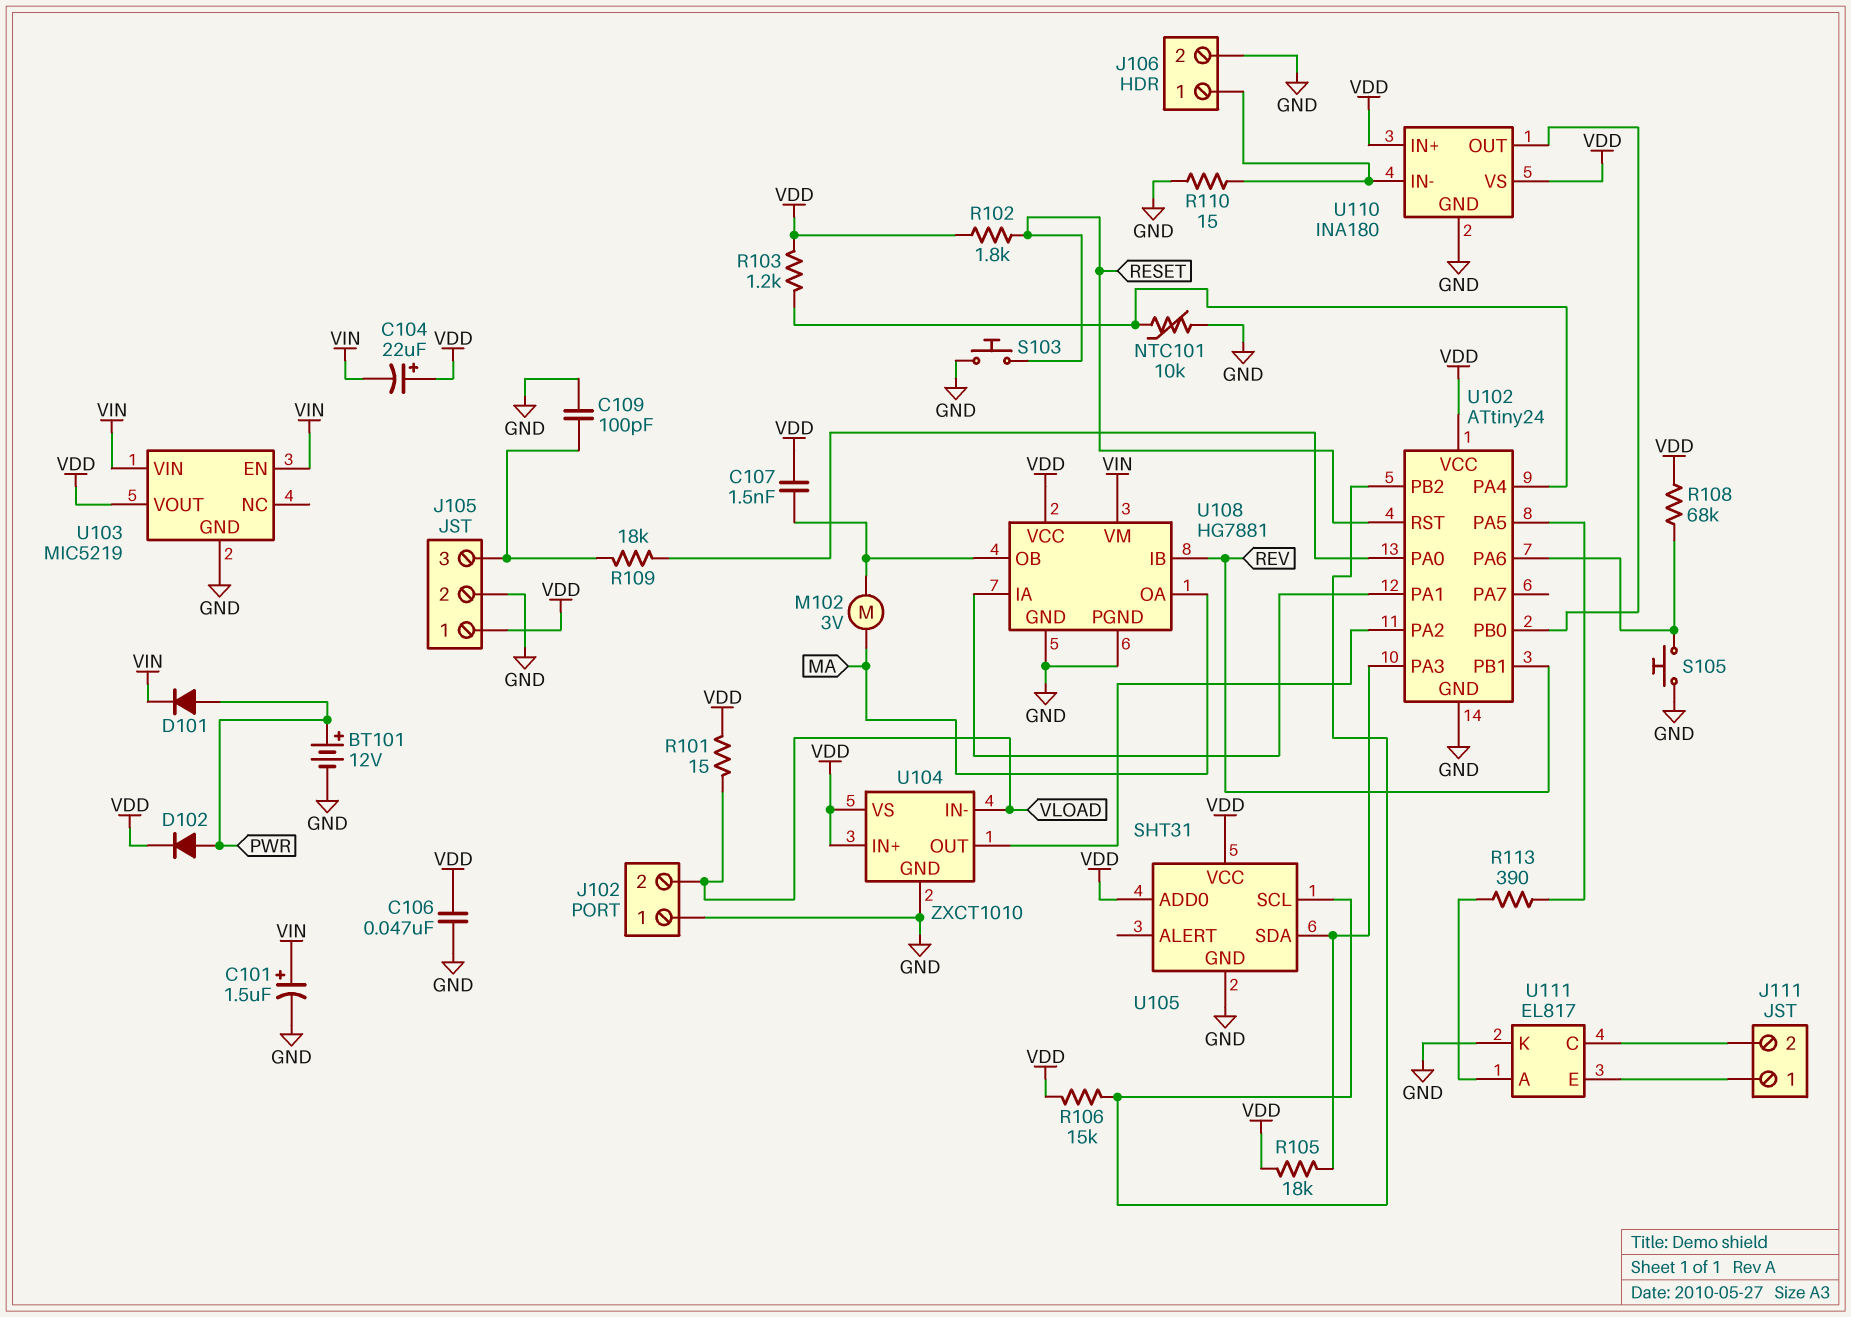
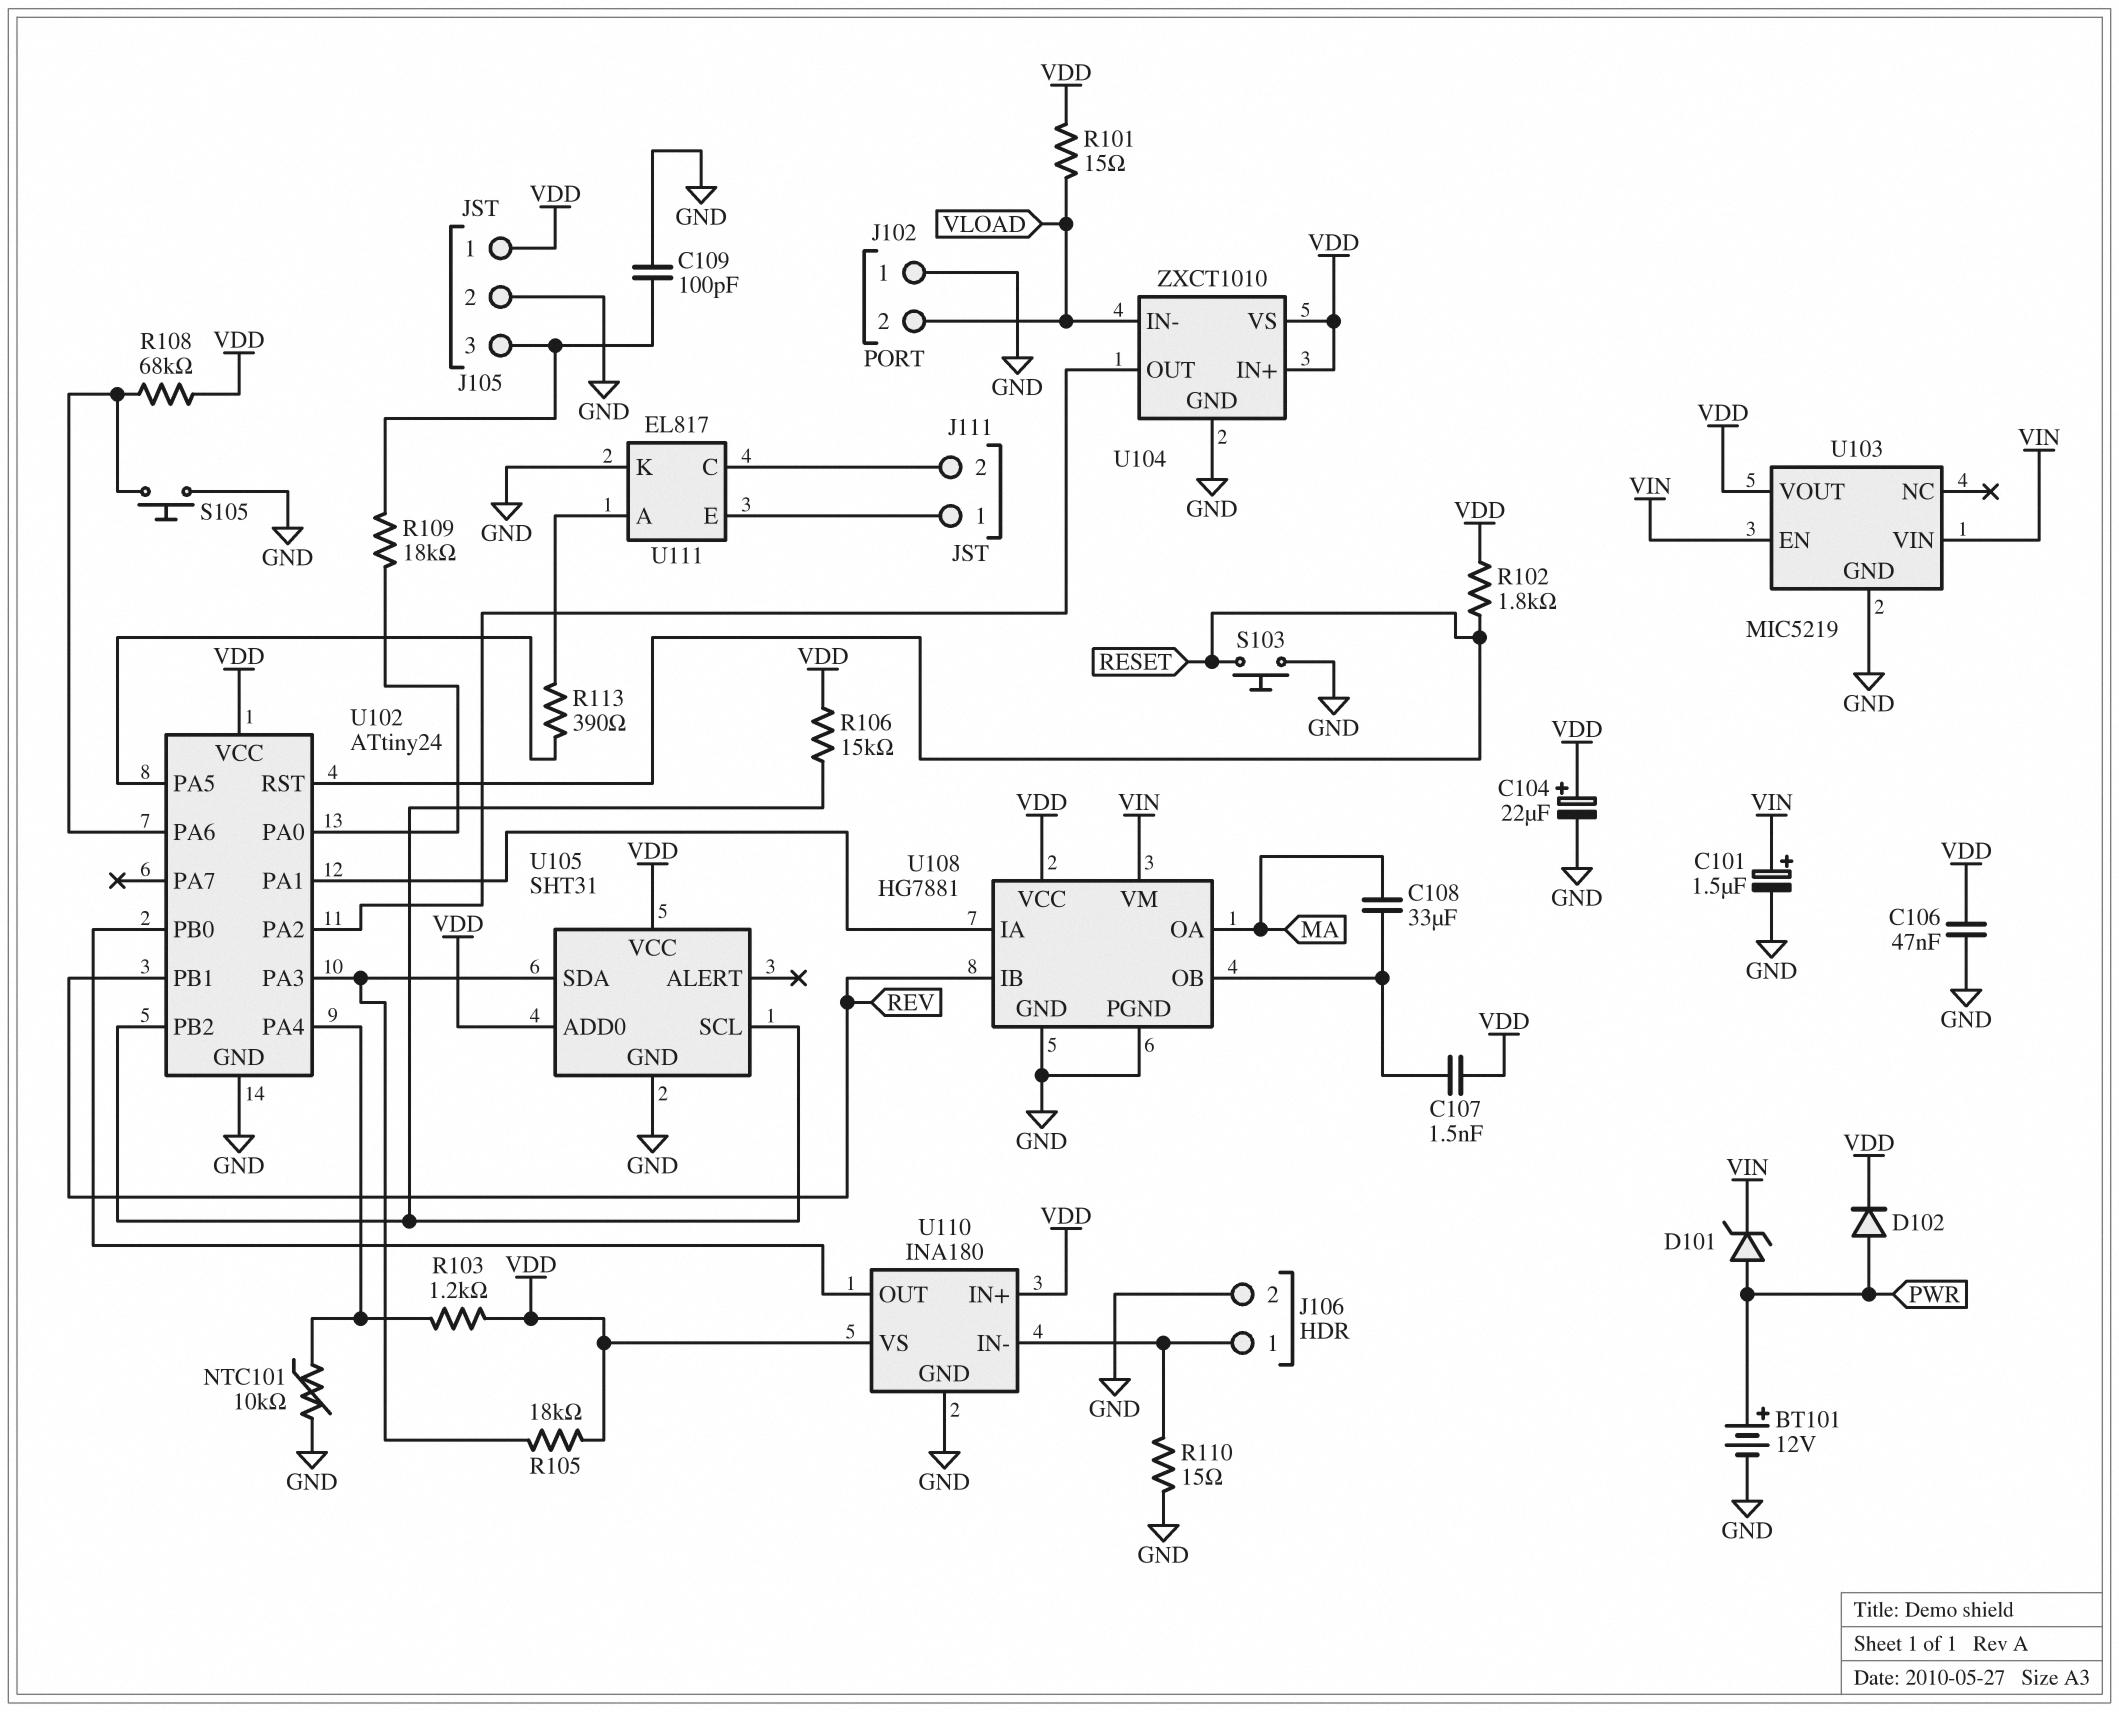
C104: 22uF (plus VDD, minus VIN) -> 22uF (plus VDD, minus GND)
C108: none -> 33uF (MA, U108/OB)
D101: diode (A PWR, K VIN) -> zener (A PWR, K VIN)
M102: motor 3V (MA, U108/OB) -> none

